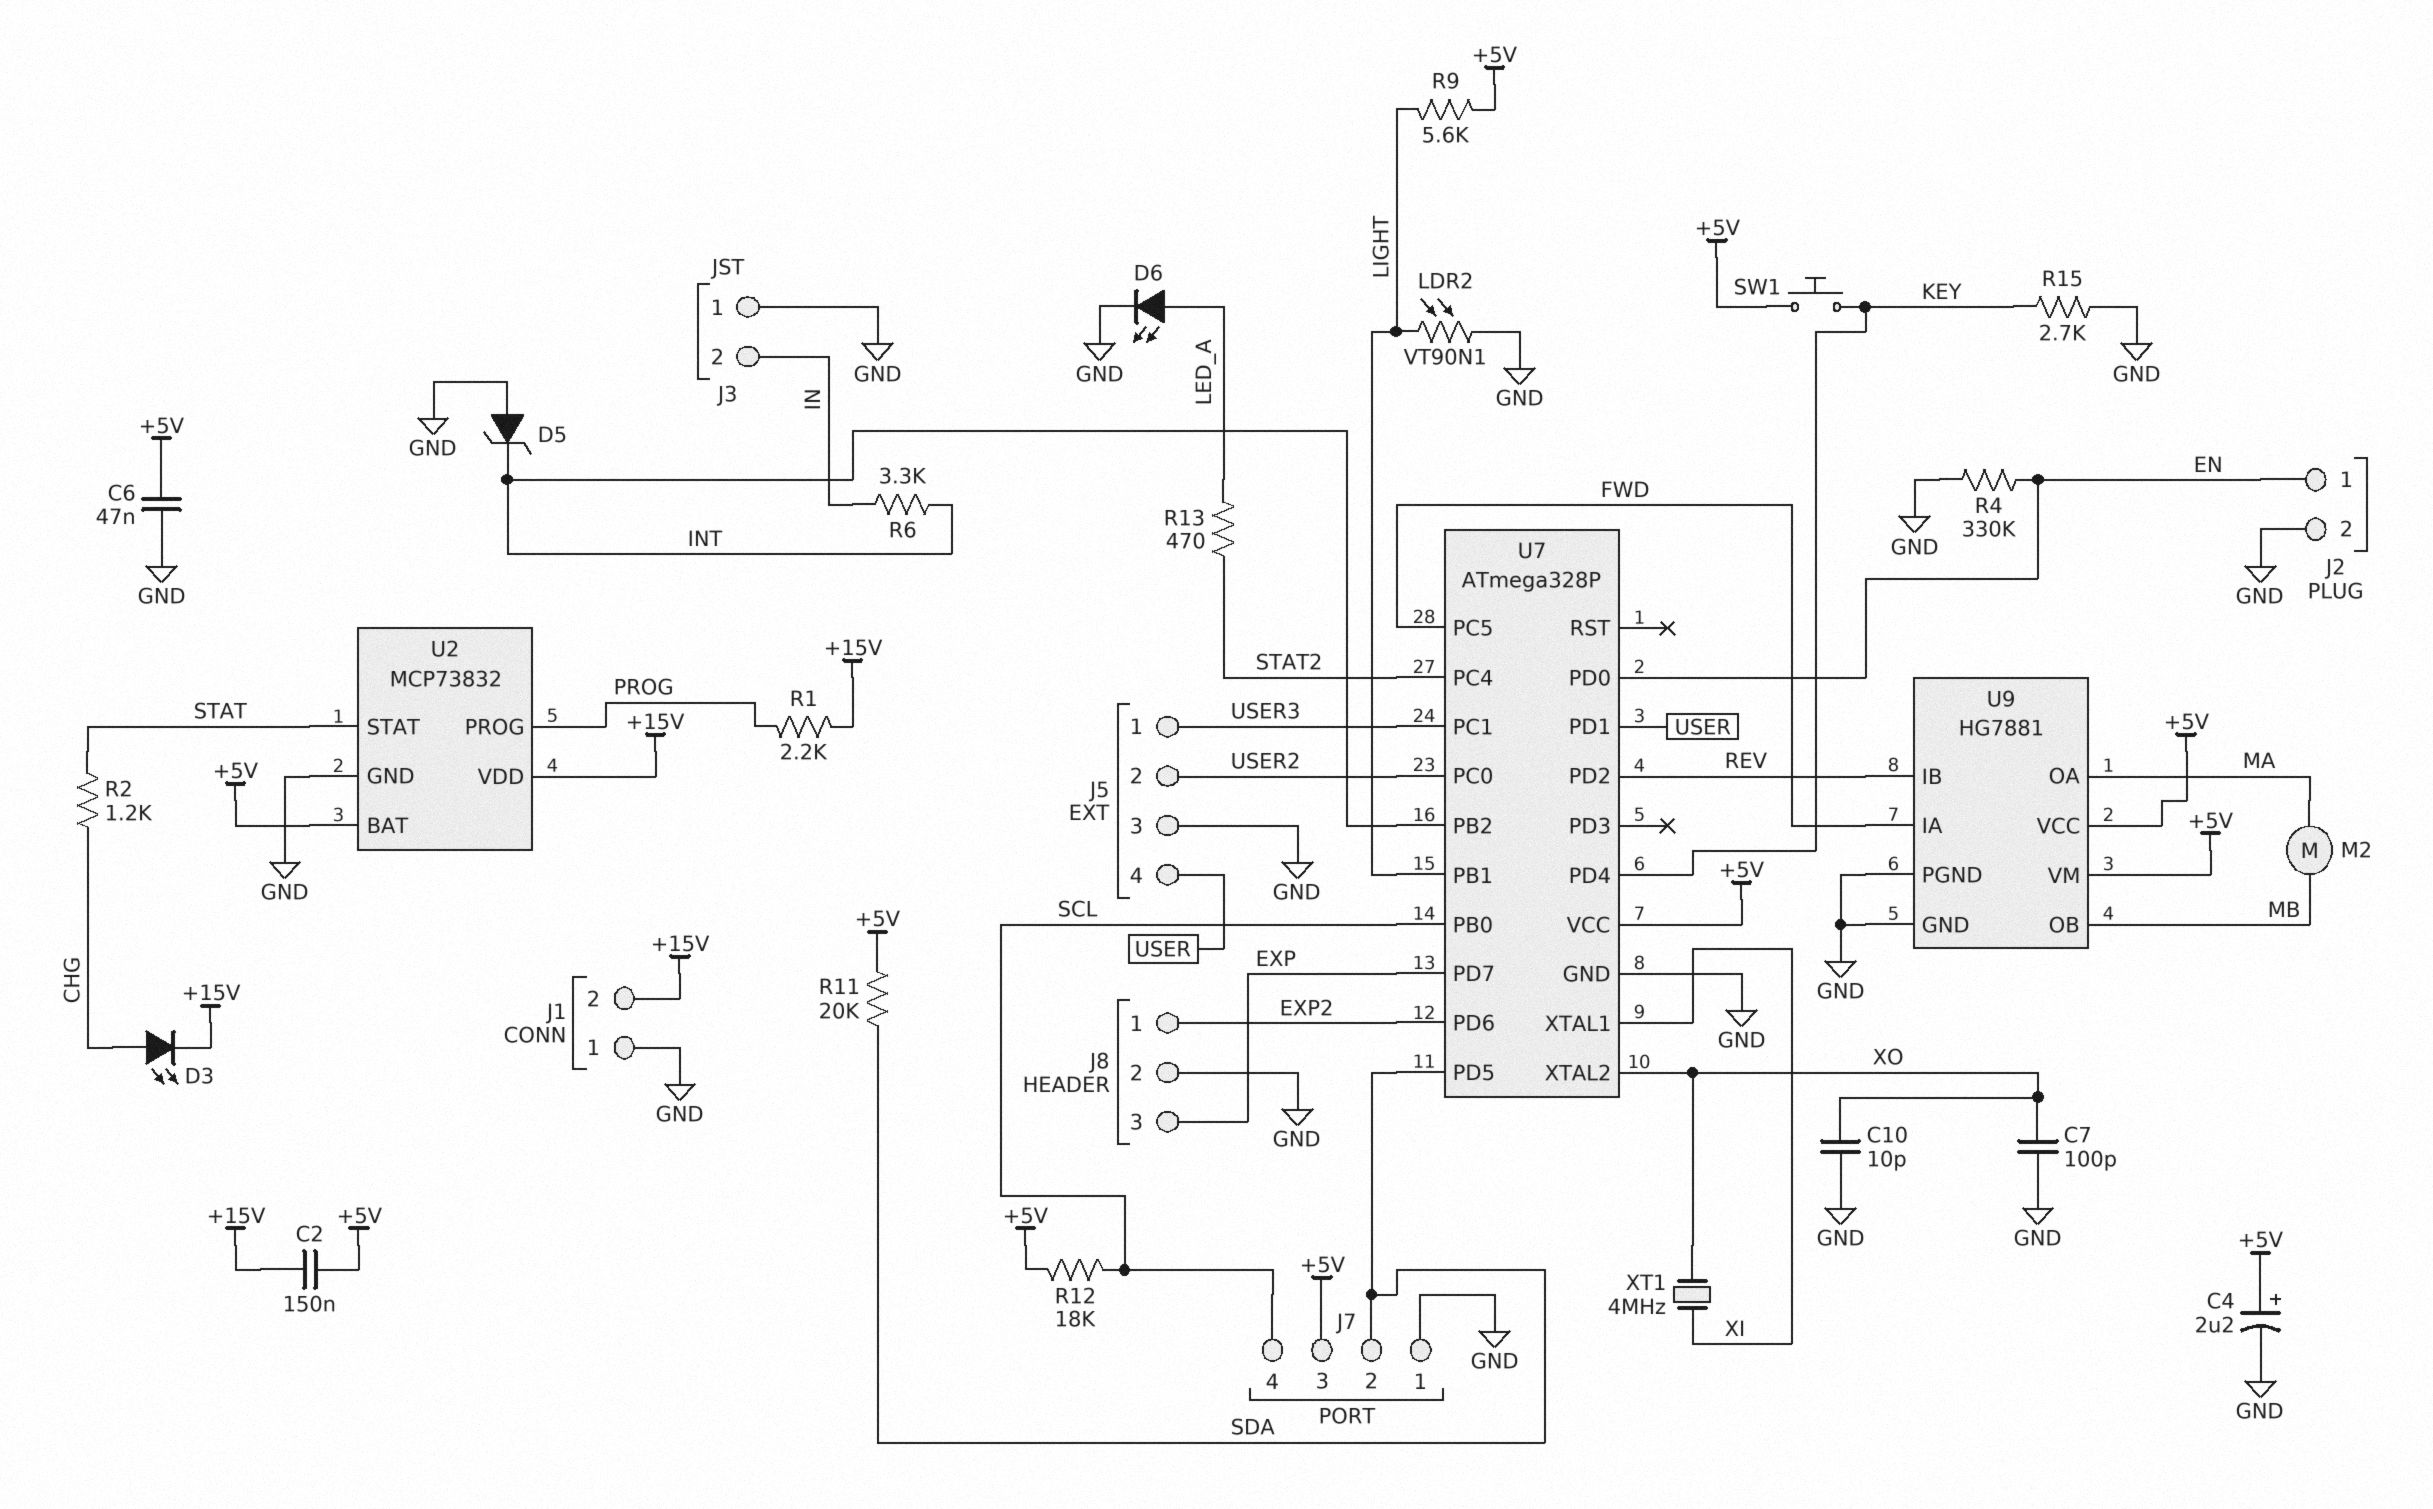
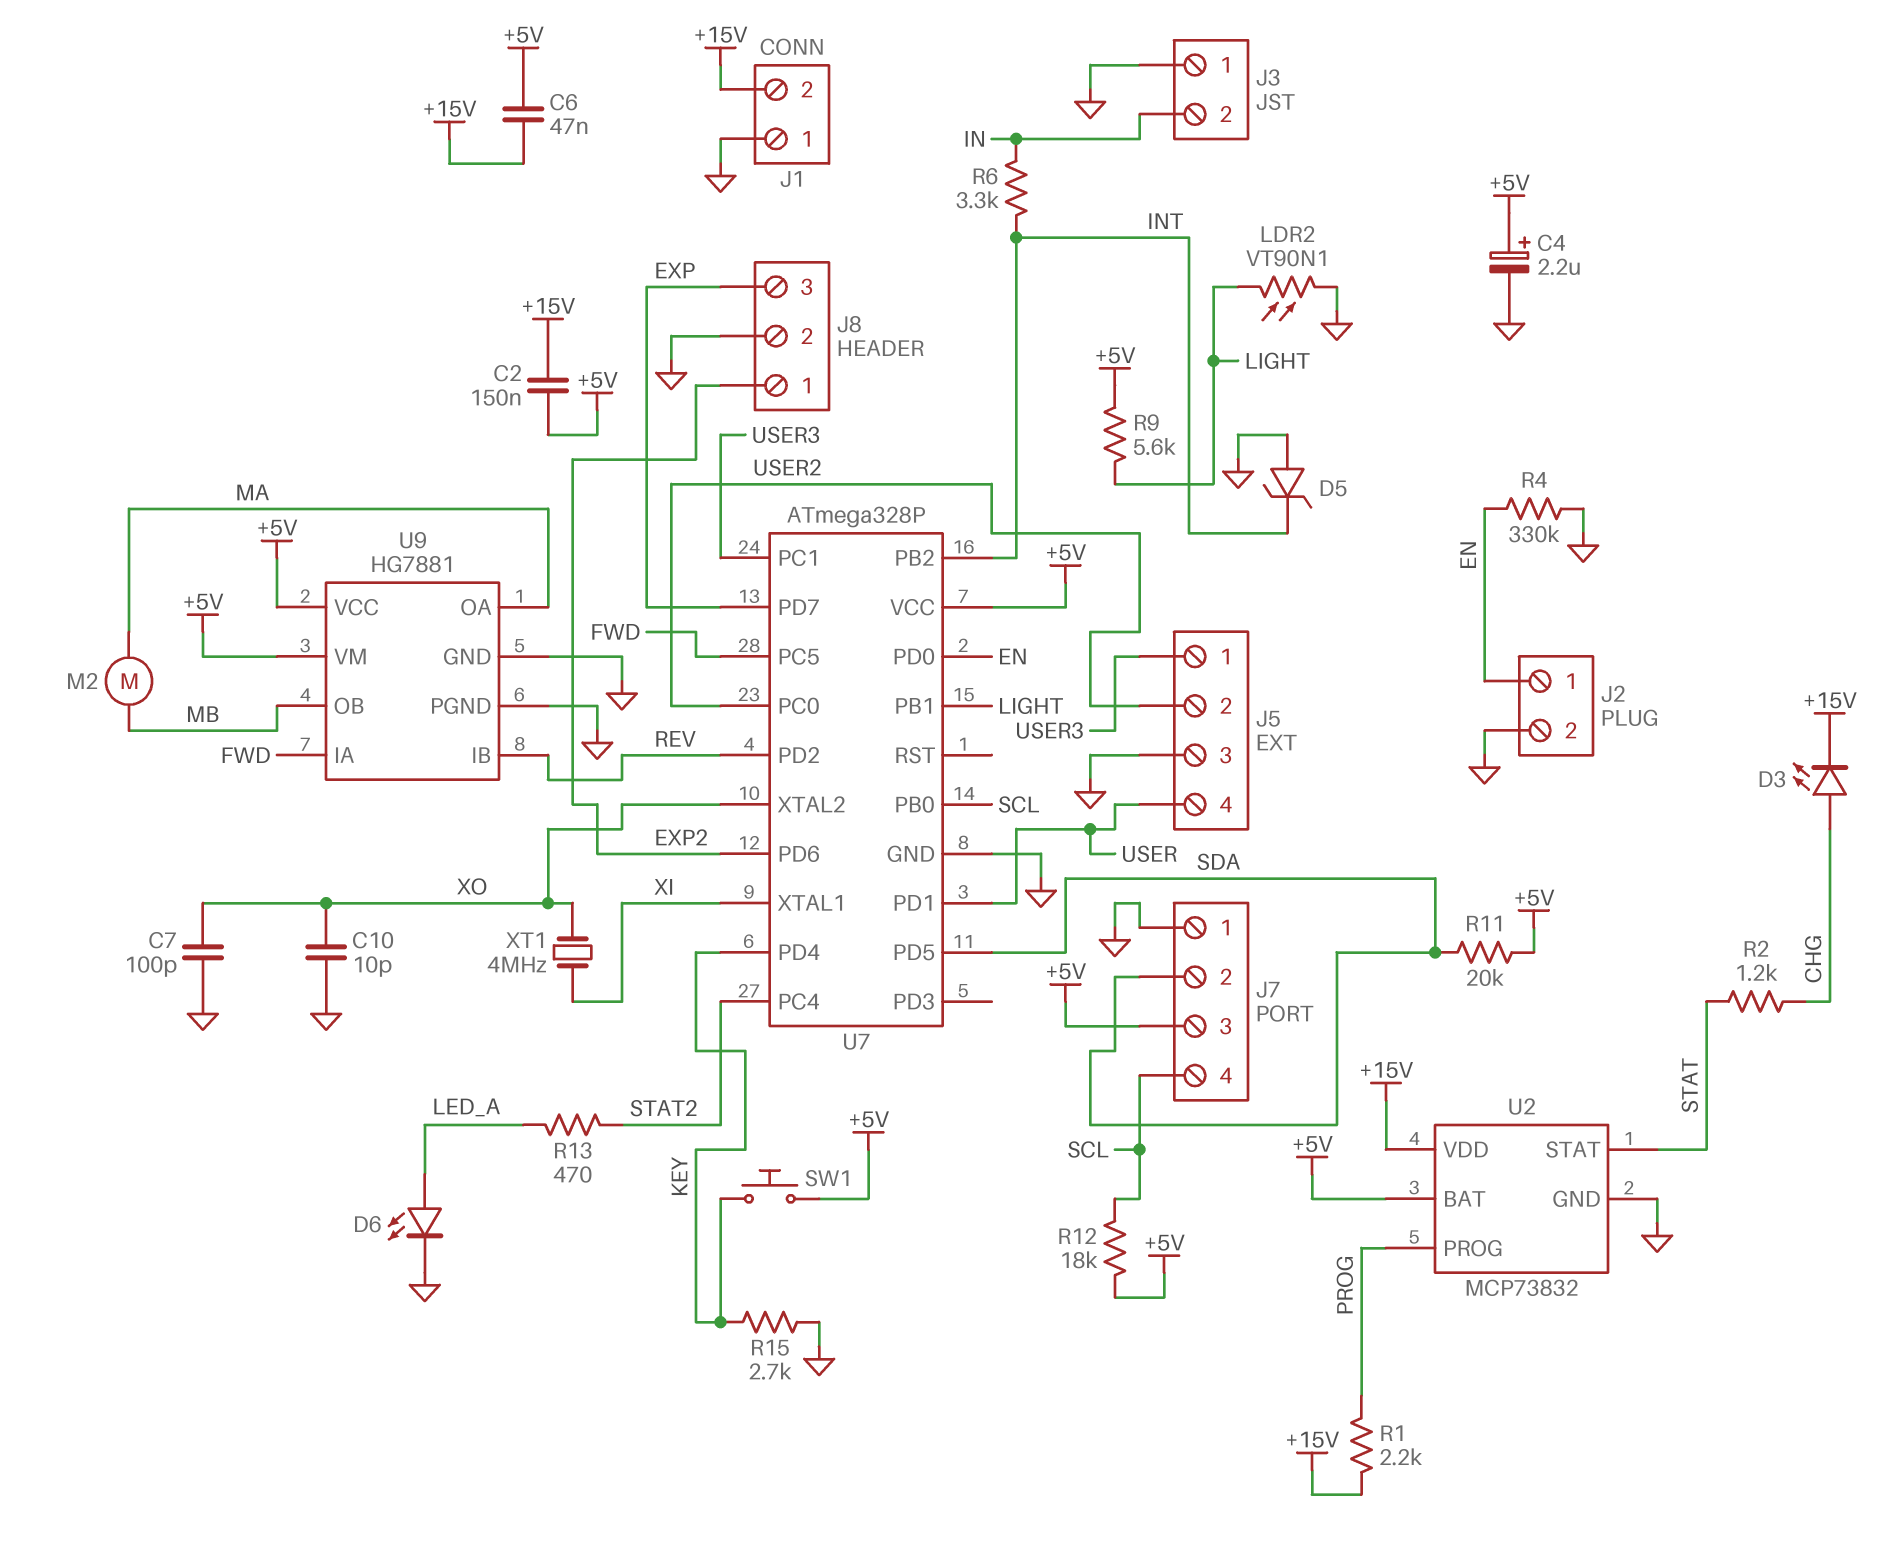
C6: 47nF (+5V, GND) -> 47nF (+5V, +15V)

